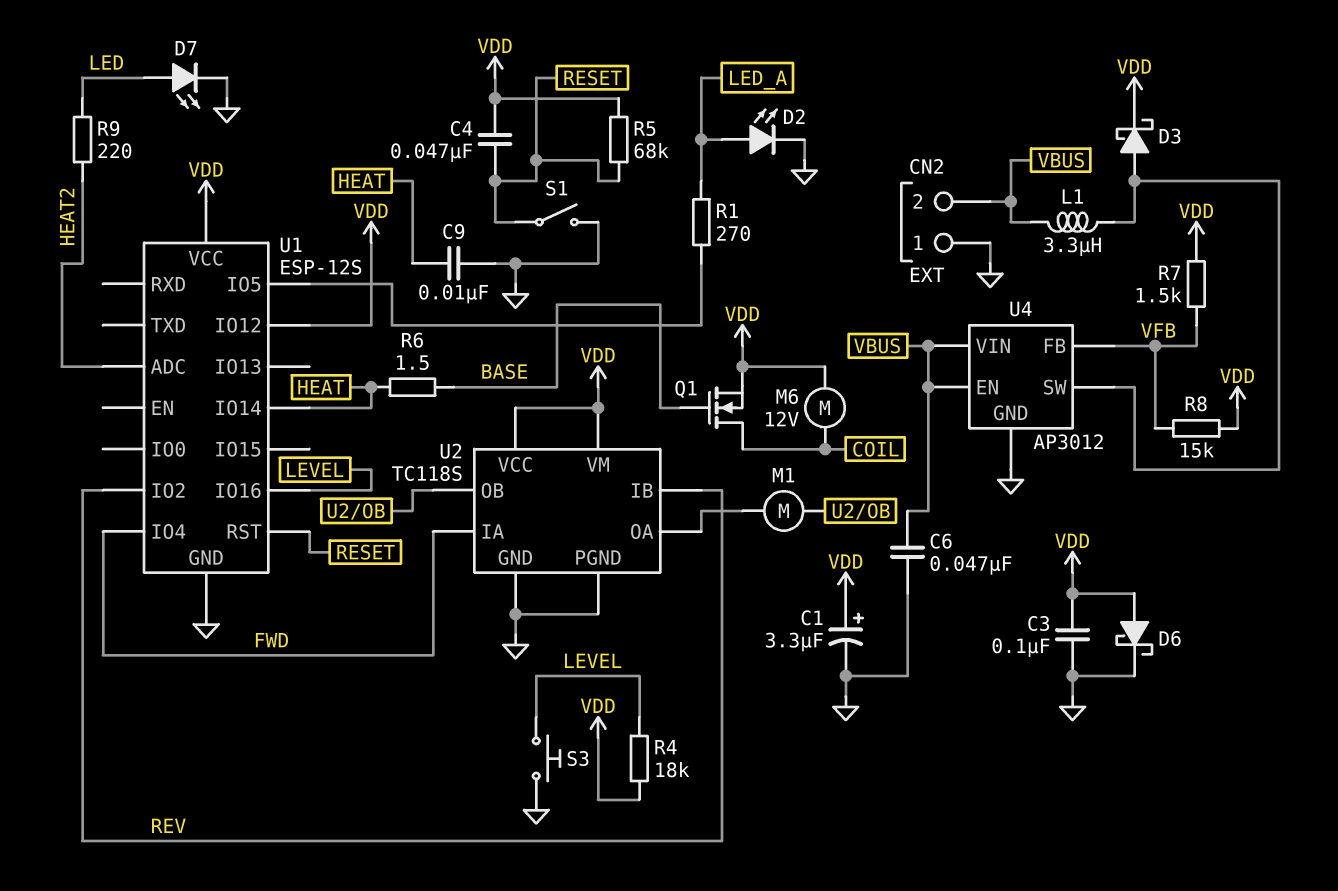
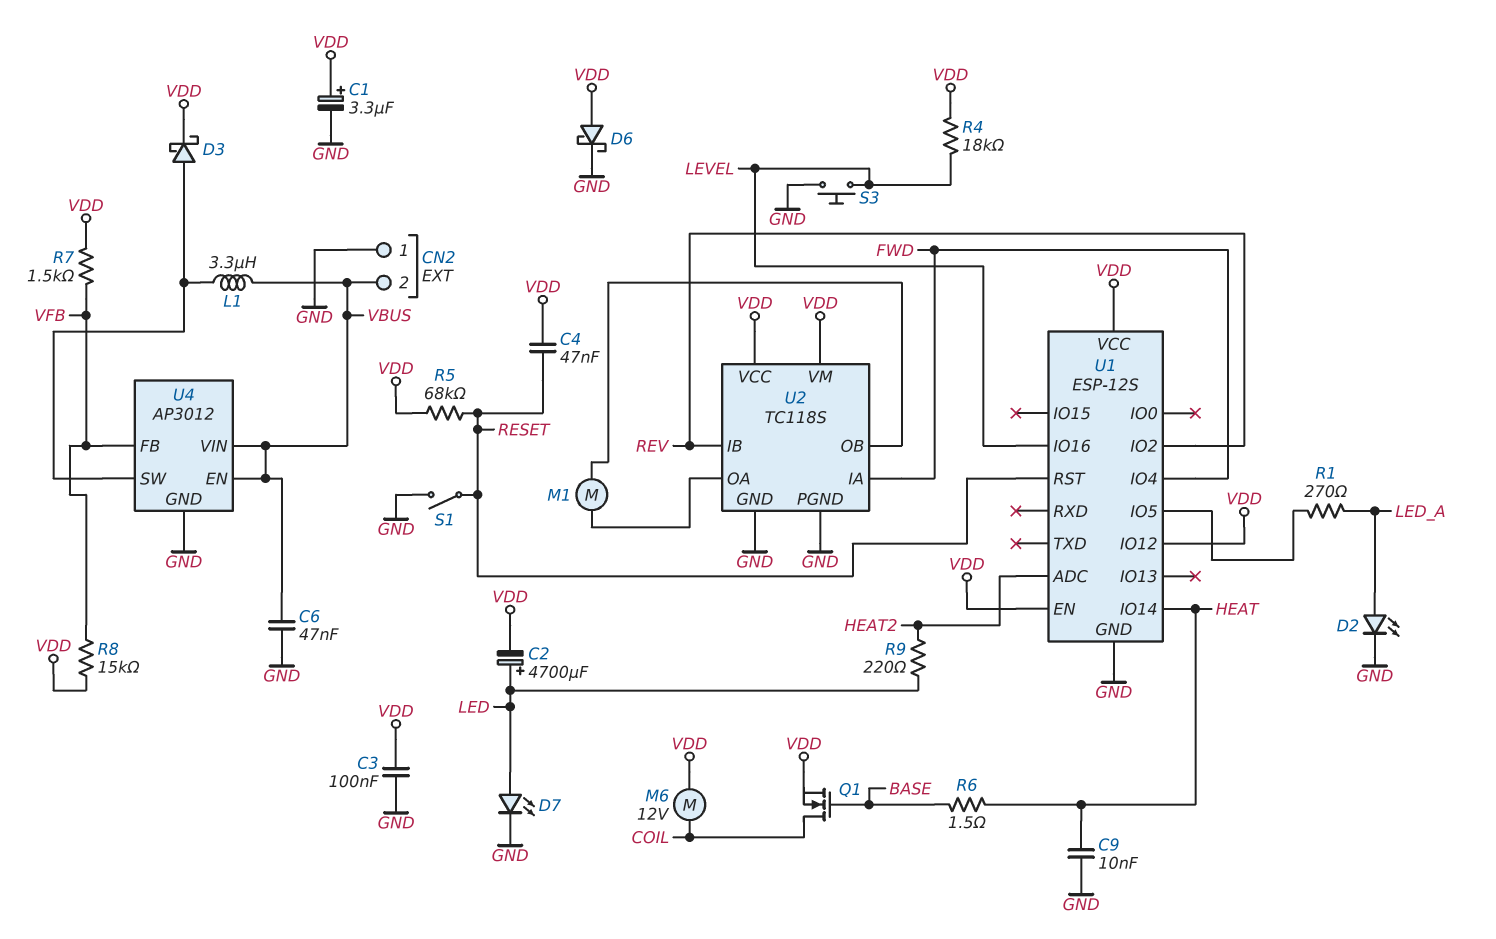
C2: none -> 4700uF (plus LED, minus VDD)
U1 pin EN: none -> VDD

